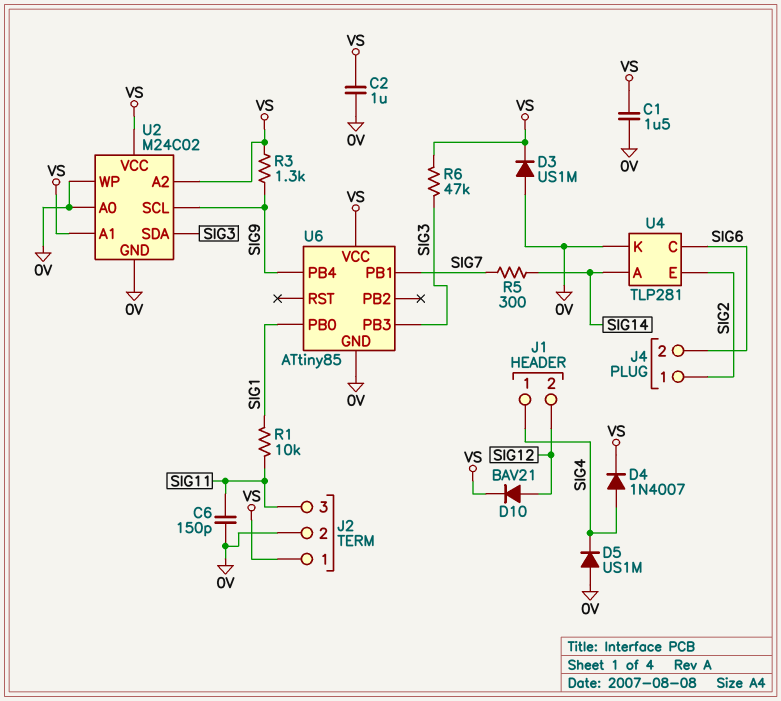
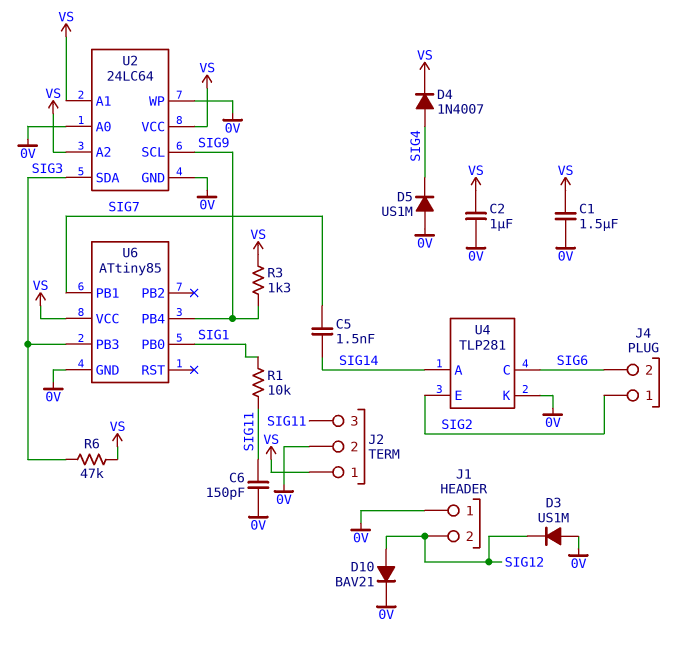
C5: none -> 1.5nF (SIG7, SIG14)
D3: diode US1M (A 0V, K VS) -> diode US1M (A 0V, K SIG12)
D10: diode BAV21 (A SIG12, K VS) -> diode BAV21 (A SIG12, K 0V)
J1 pin 1: SIG4 -> 0V
R5: 300 (SIG7, SIG14) -> none
U2: M24C02 -> 24LC64

